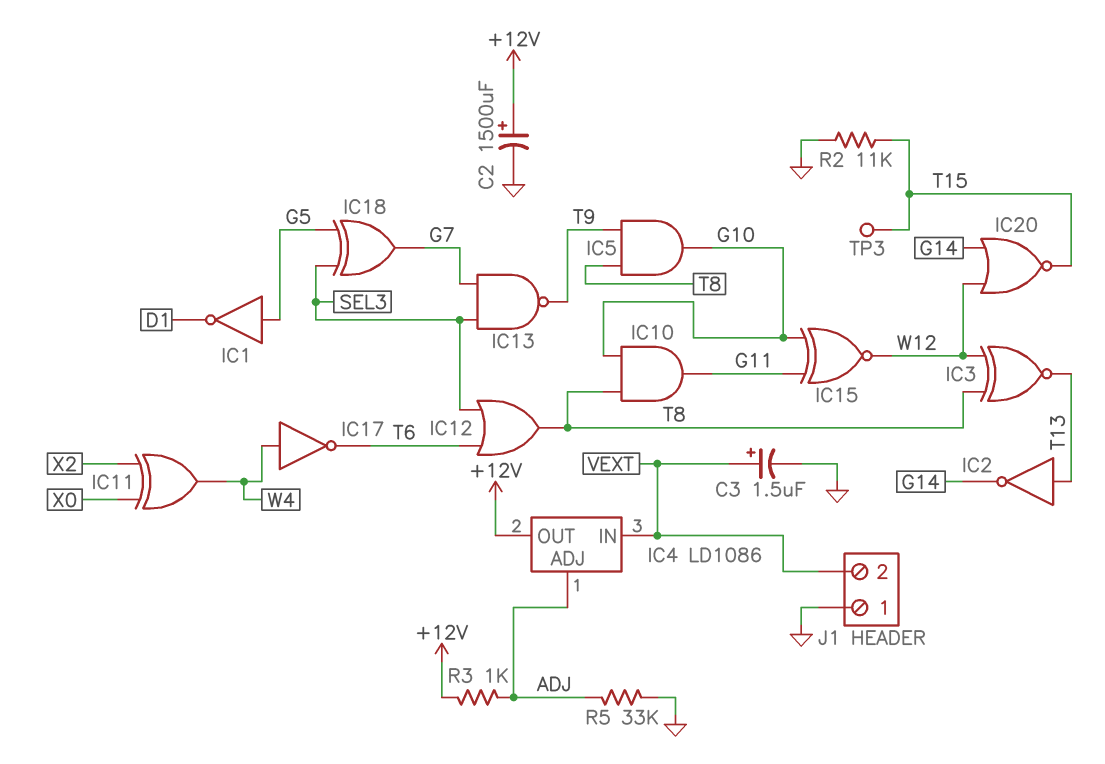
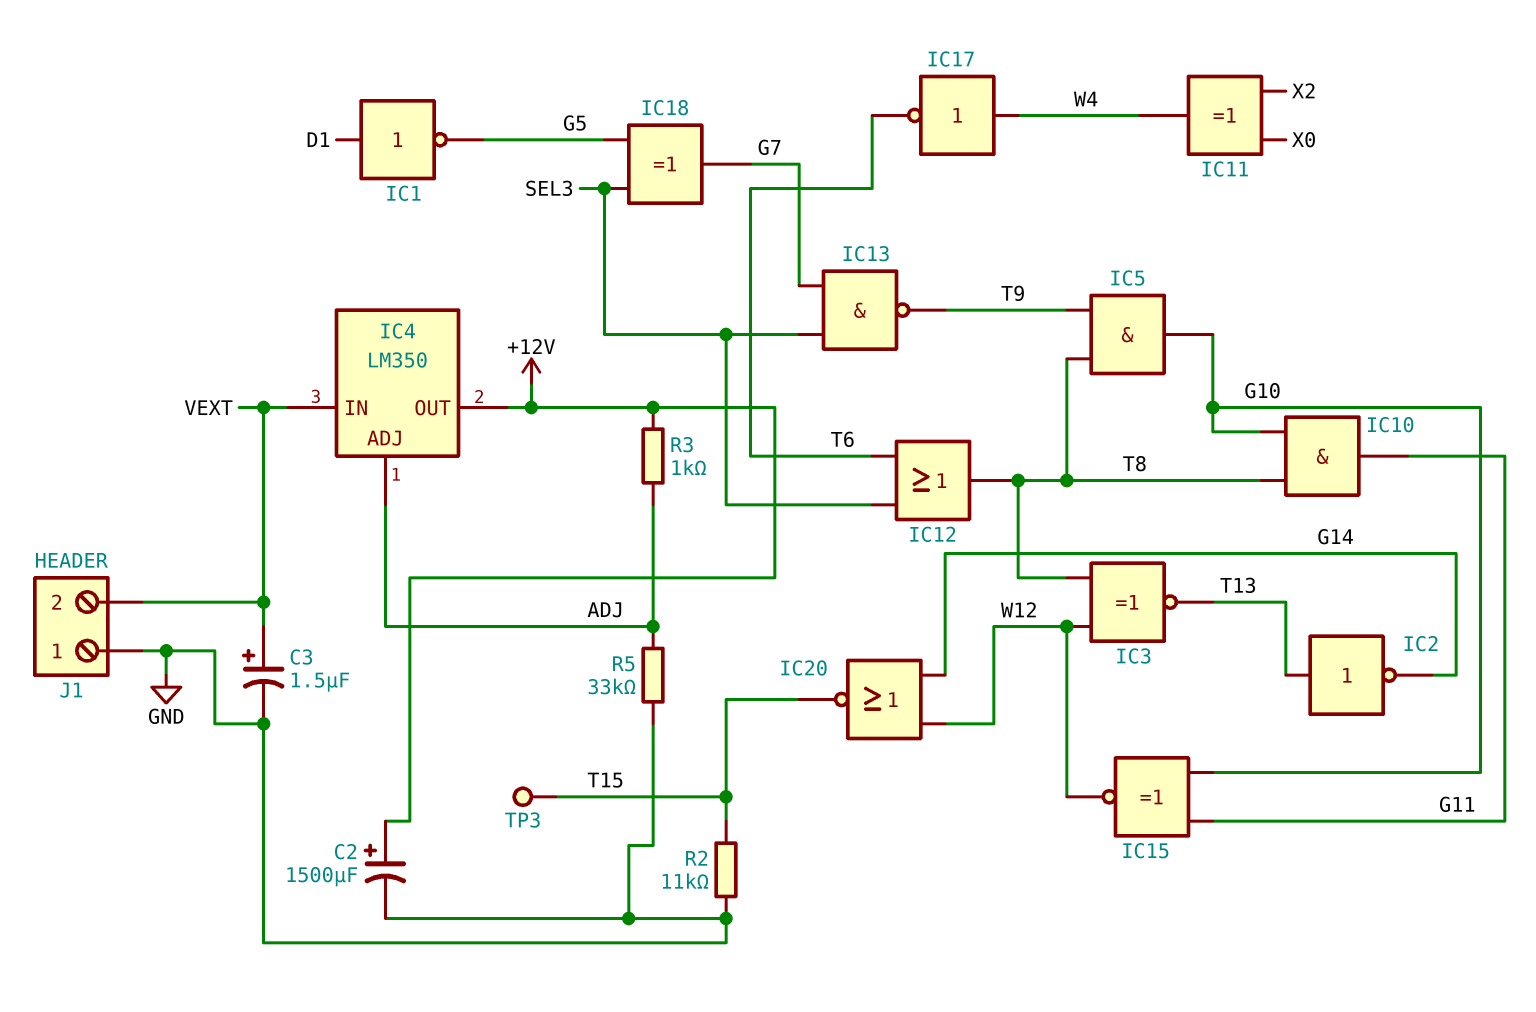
IC1: NOT (in G5, out D1) -> NOT (in D1, out G5)
IC4: LD1086 -> LM350

